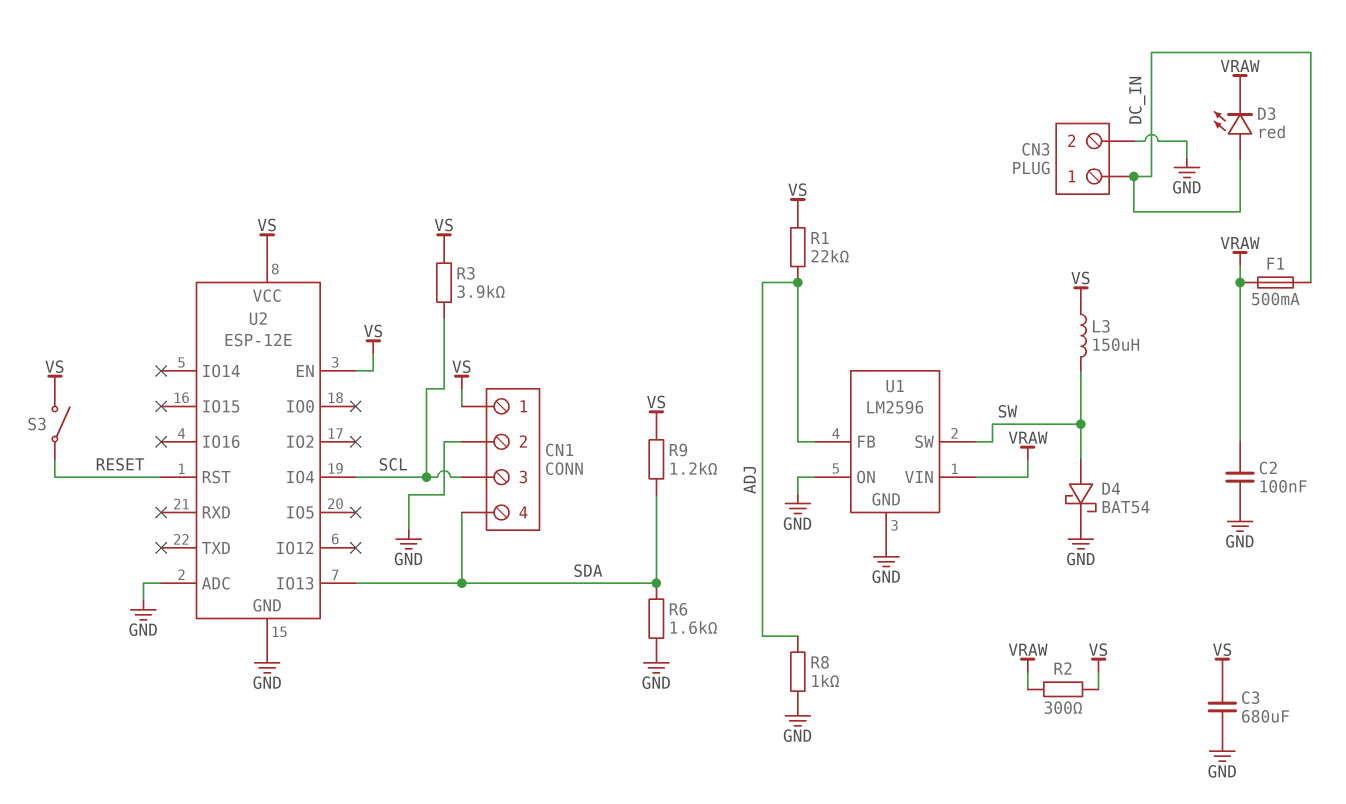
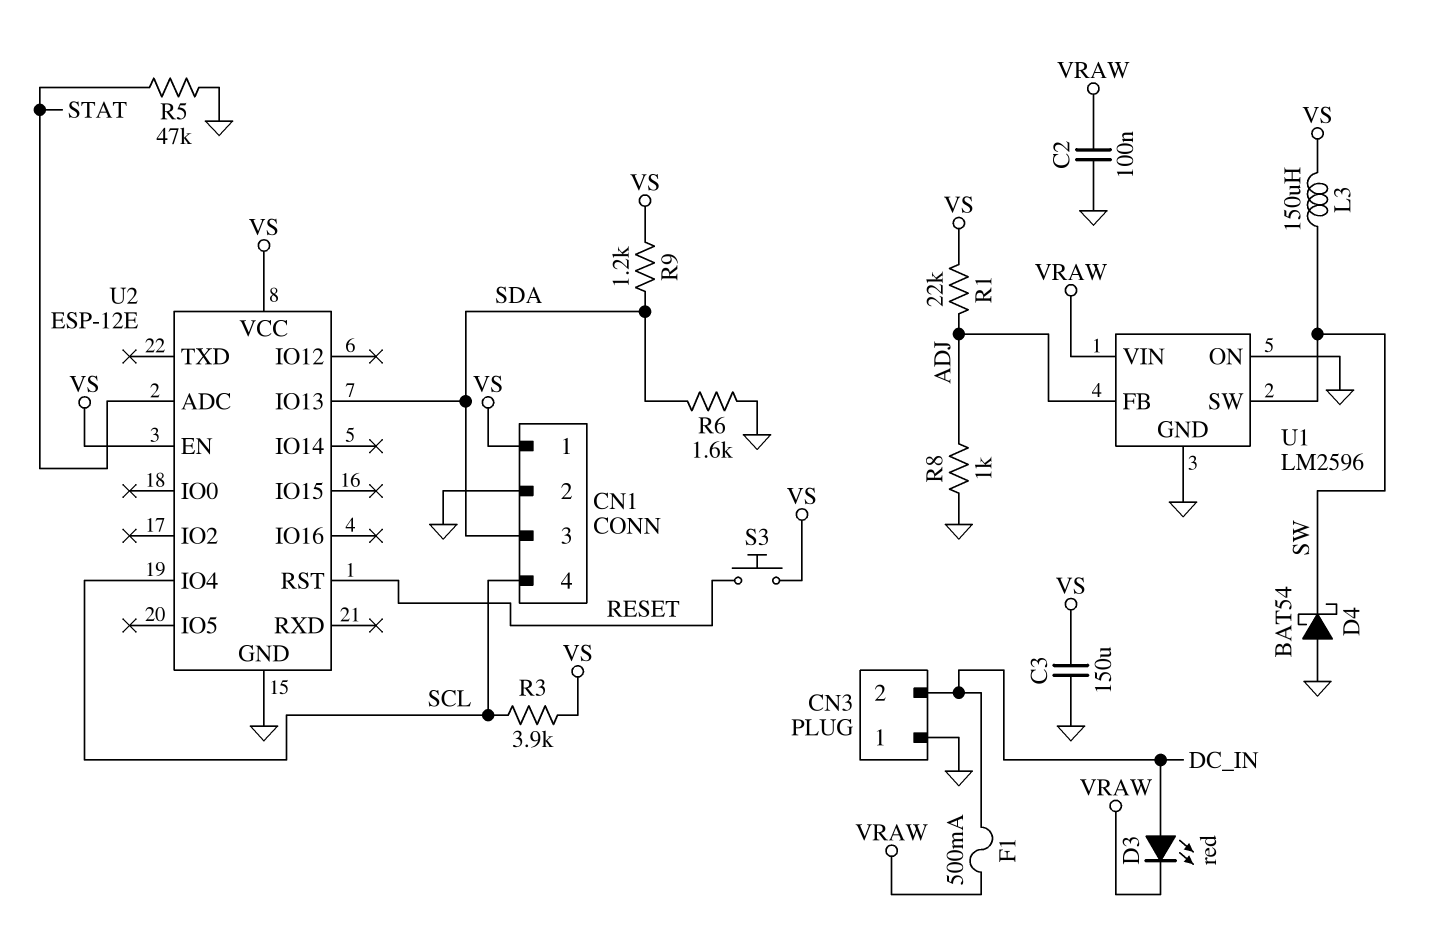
C3: 680uF (GND, VS) -> 150uF (GND, VS)
CN1 pin 3: SCL -> SDA
CN1 pin 4: SDA -> SCL
CN3 pin 1: DC_IN -> GND
CN3 pin 2: GND -> DC_IN
D4: schottky BAT54 (A SW, K GND) -> schottky BAT54 (A GND, K SW)
R2: 300 (VRAW, VS) -> none
R5: none -> 47k (GND, STAT)
S3: switch (RESET, VS) -> button (RESET, VS)
U2 pin ADC: GND -> STAT

